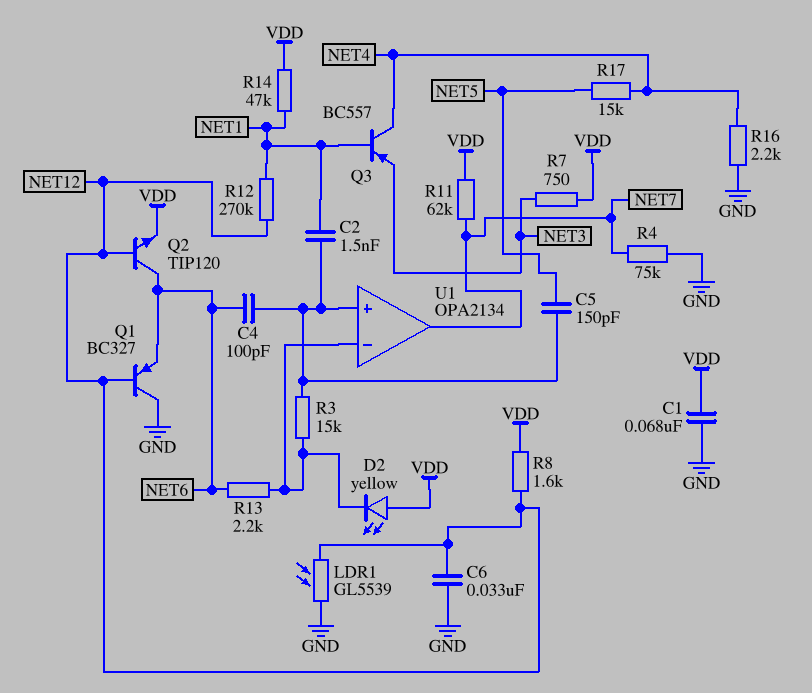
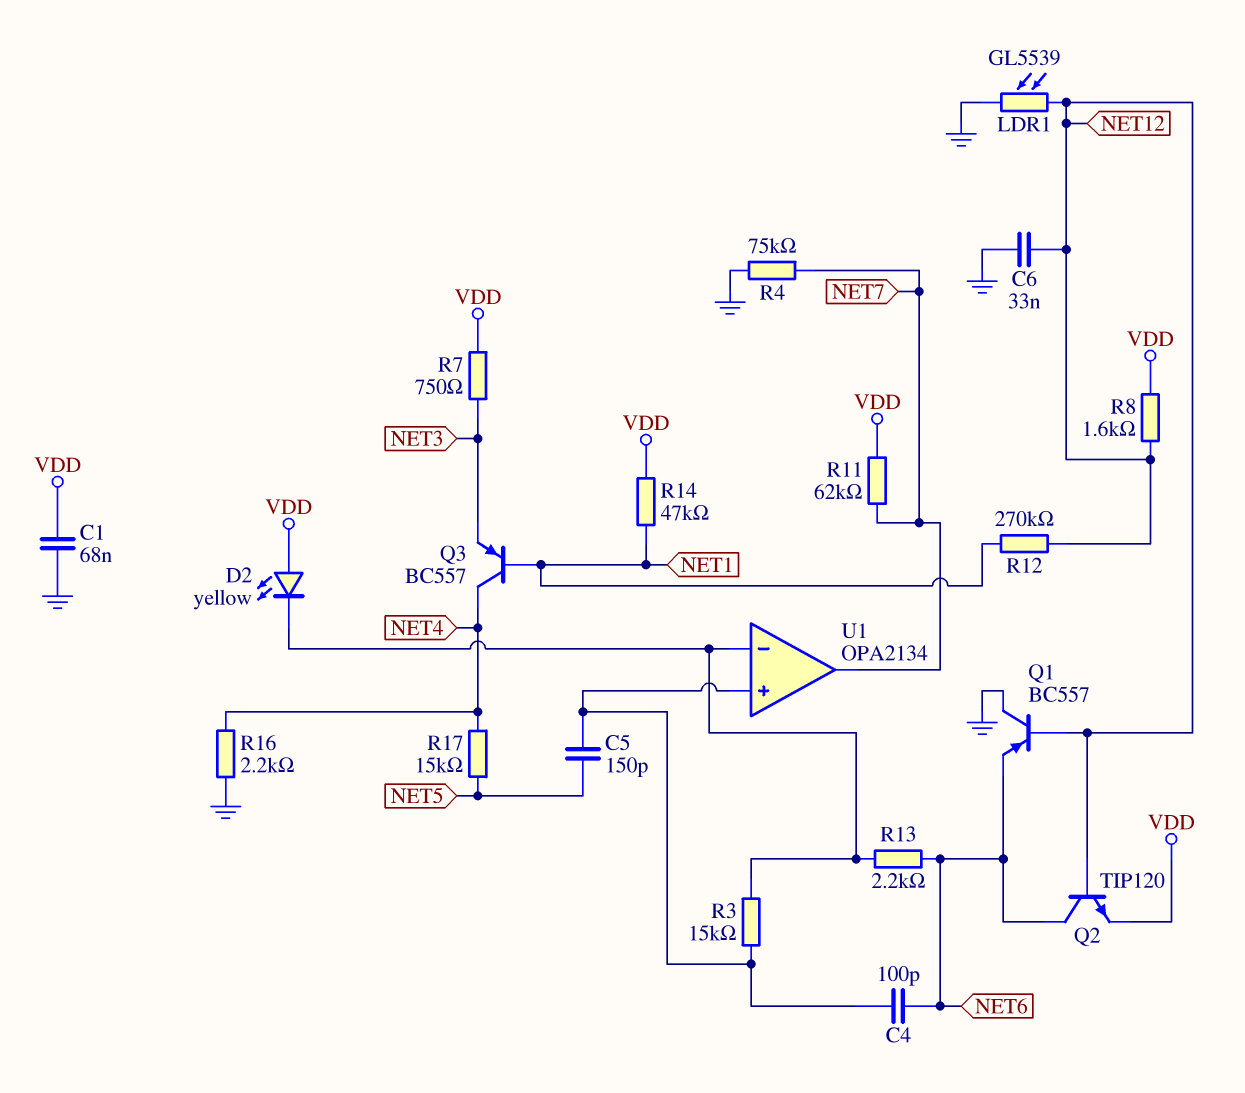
C2: 1.5nF (NET1, U1/in+) -> none
Q1: PNP BC327 (B NET12, C GND, E NET6) -> PNP BC557 (B NET12, C GND, E NET6)

